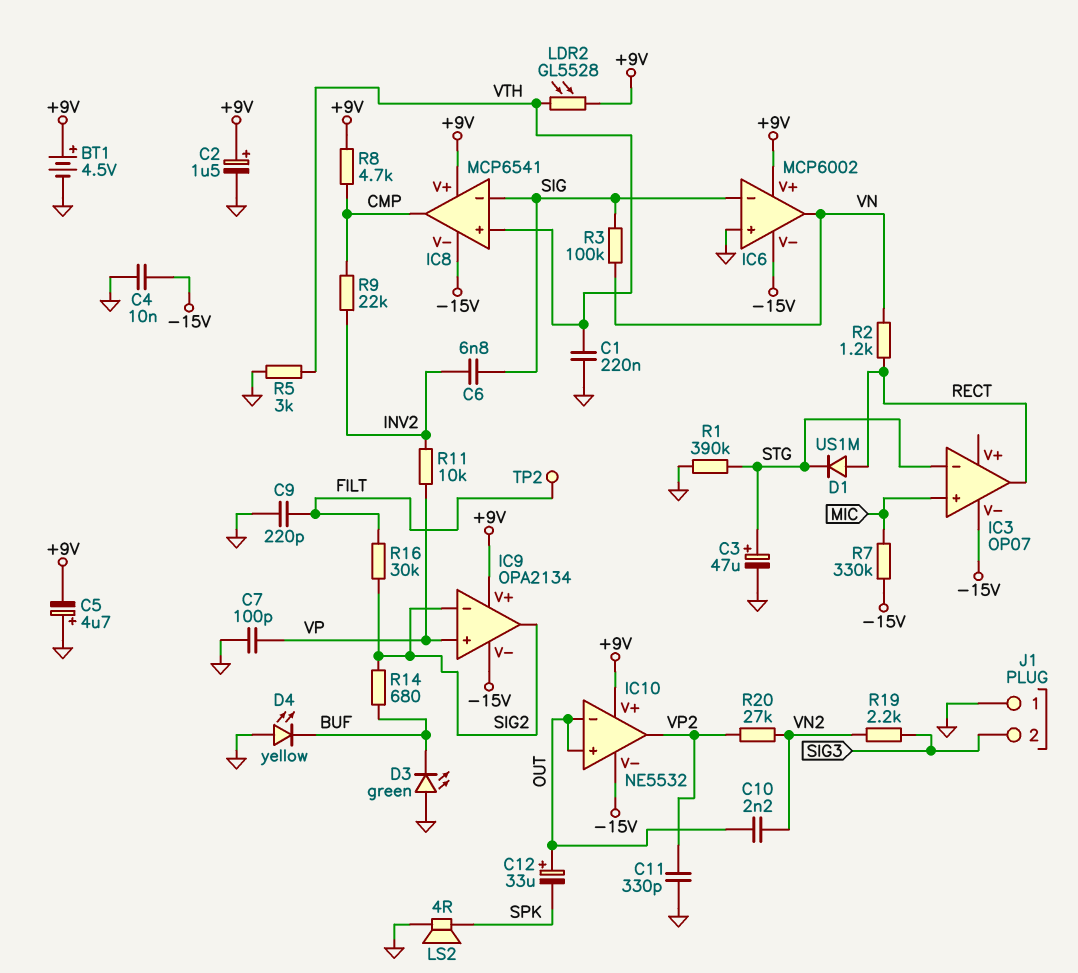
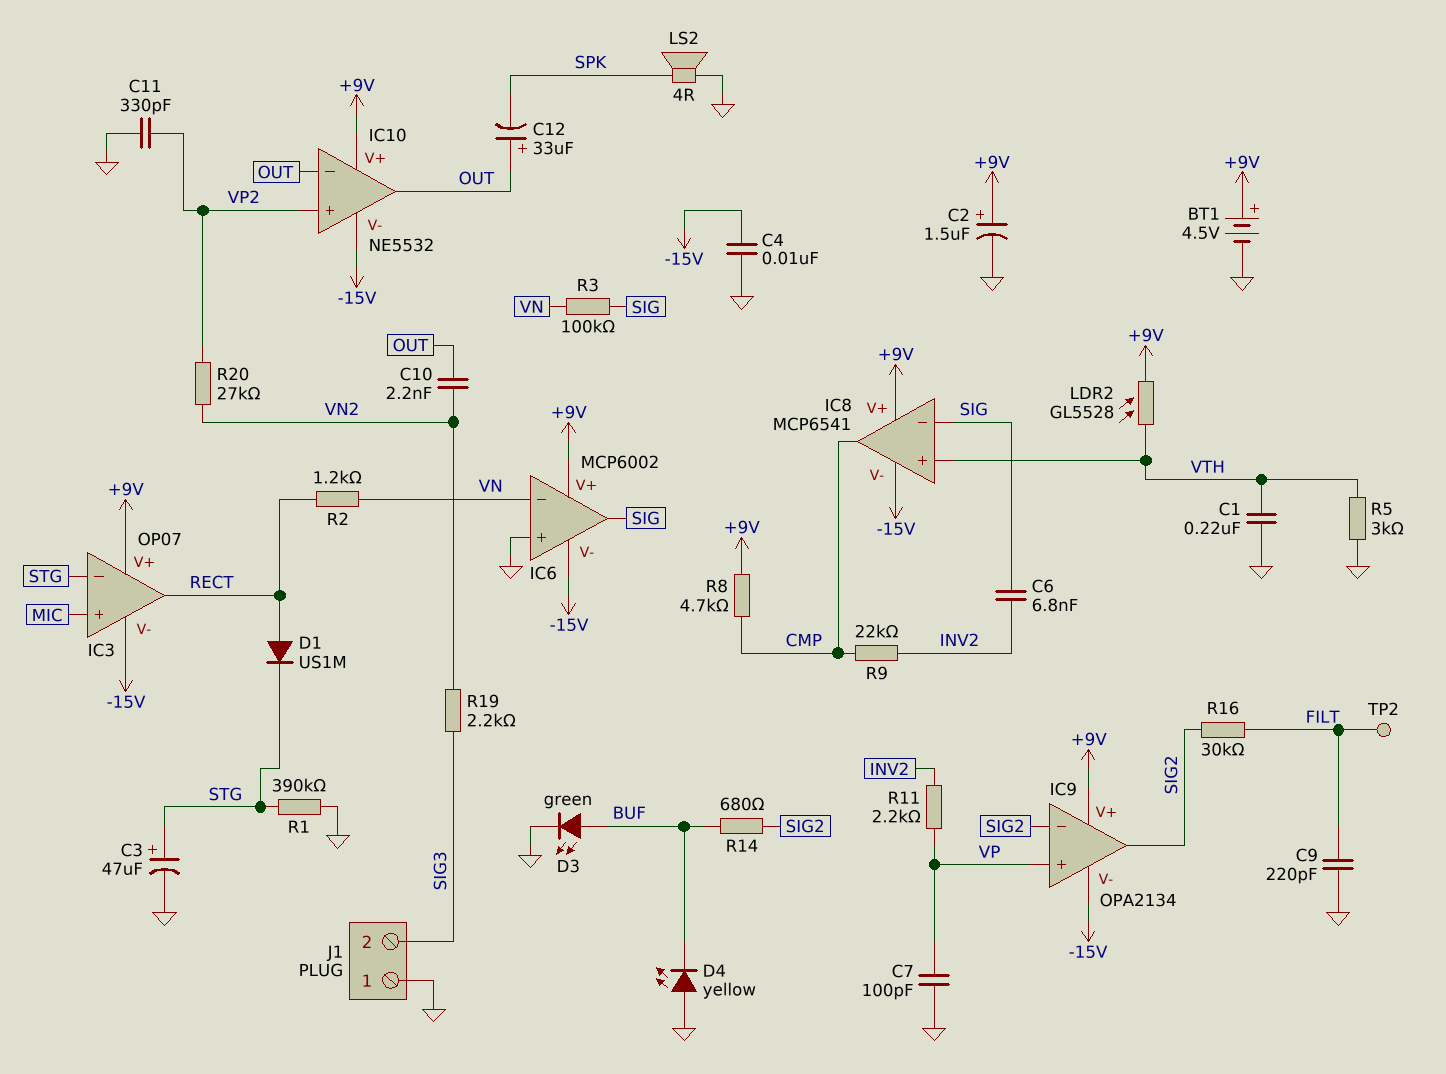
C5: 4.7uF (plus GND, minus +9V) -> none
D3: LED green (A GND, K BUF) -> LED green (A BUF, K GND)
IC3 pin V+: none -> +9V
IC6 pin in-: SIG -> VN
IC6 pin out: VN -> SIG
IC10 pin in+: OUT -> VP2
IC10 pin out: VP2 -> OUT
R7: 330k (-15V, MIC) -> none
R11: 10k (INV2, VP) -> 2.2k (INV2, VP)

